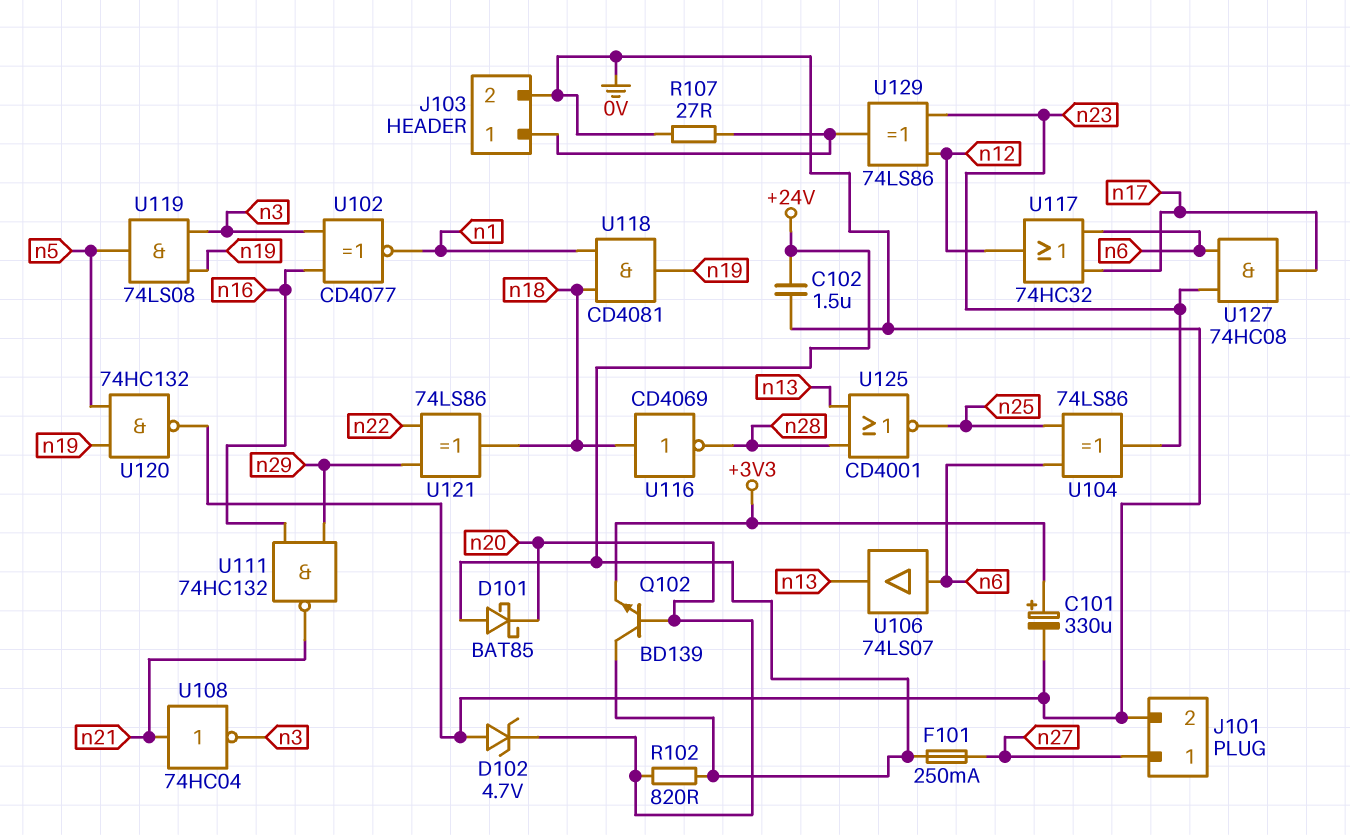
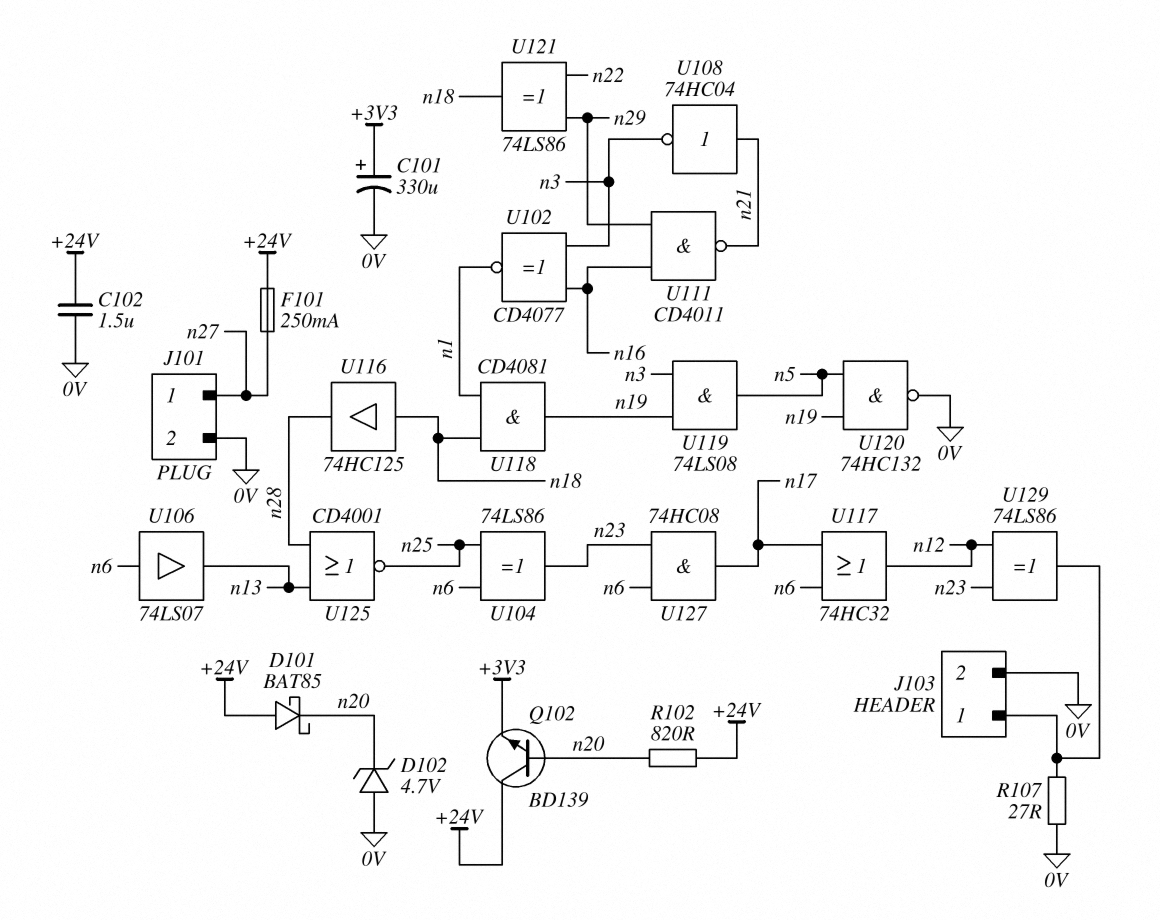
U111: NAND 74HC132 (in n16, in n29, out n21) -> NAND CD4011 (in n16, in n29, out n21)
U116: NOT CD4069 (in n18, out n28) -> buffer 74HC125 (in n18, out n28)

